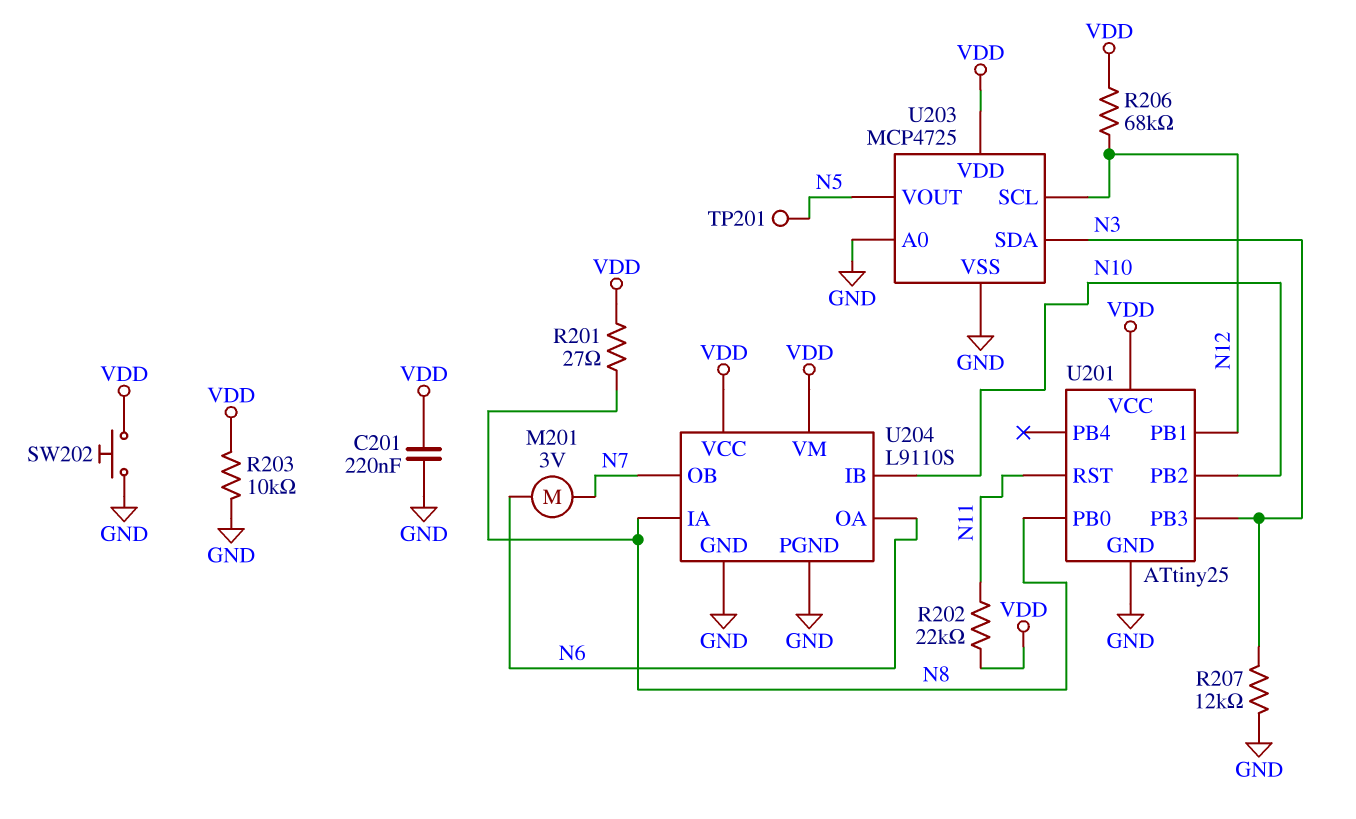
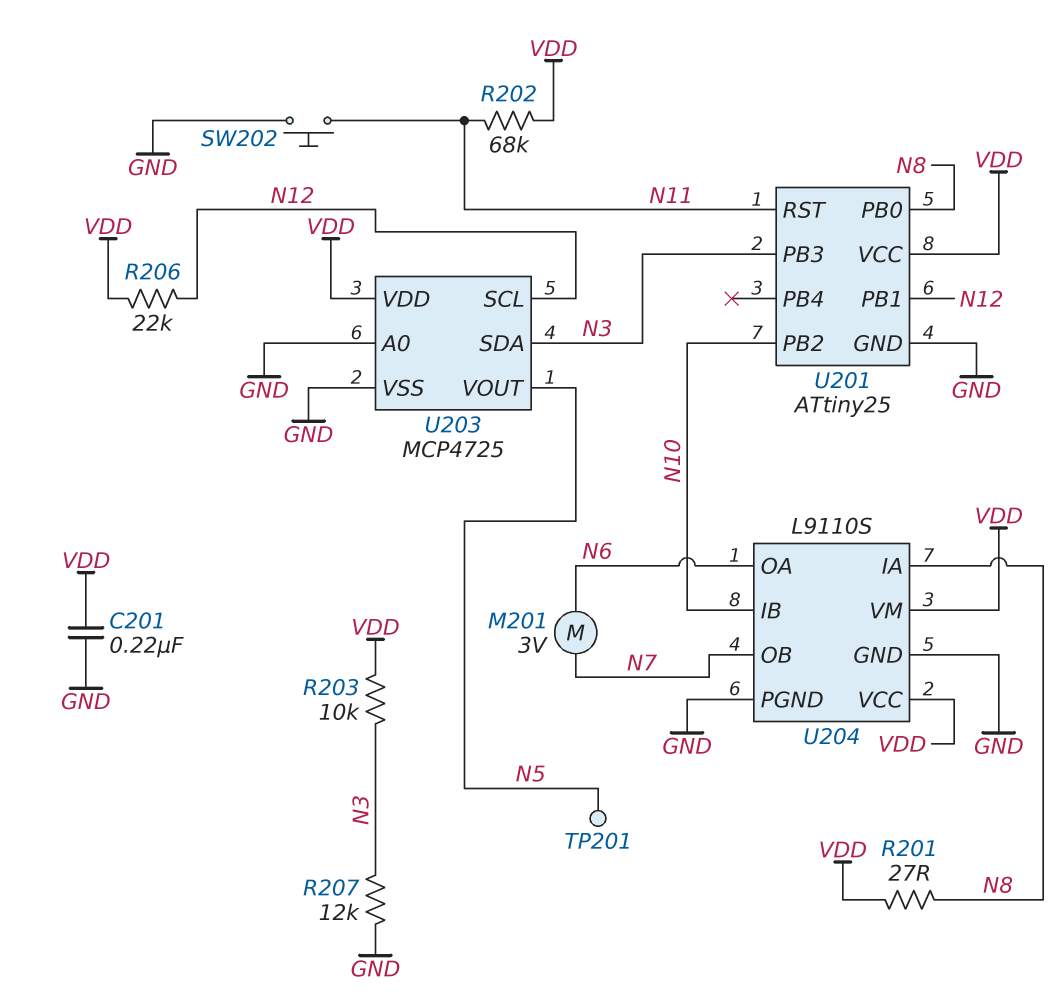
R202: 22k (N11, VDD) -> 68k (N11, VDD)
R203: 10k (GND, VDD) -> 10k (N3, VDD)
R206: 68k (N12, VDD) -> 22k (N12, VDD)
SW202: button (GND, VDD) -> button (GND, N11)

